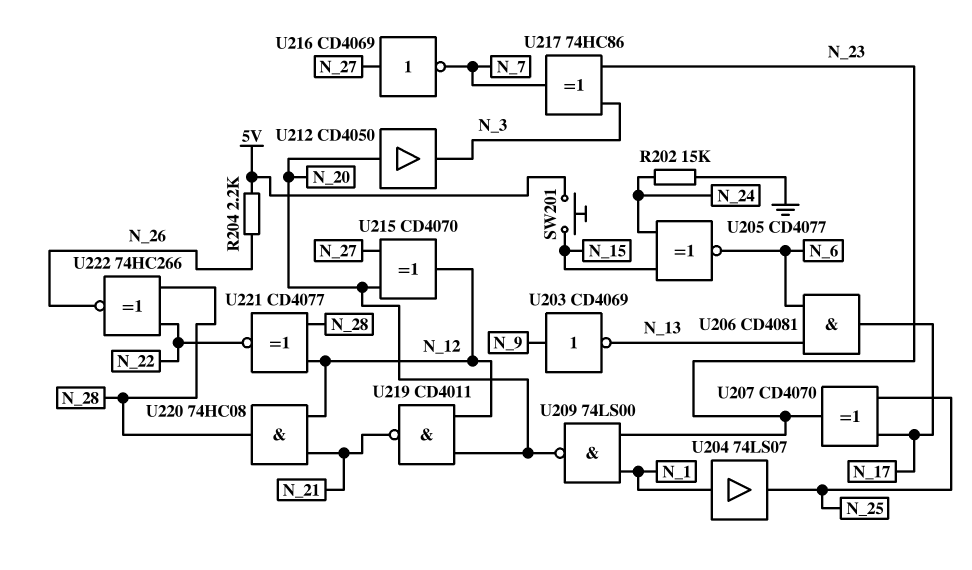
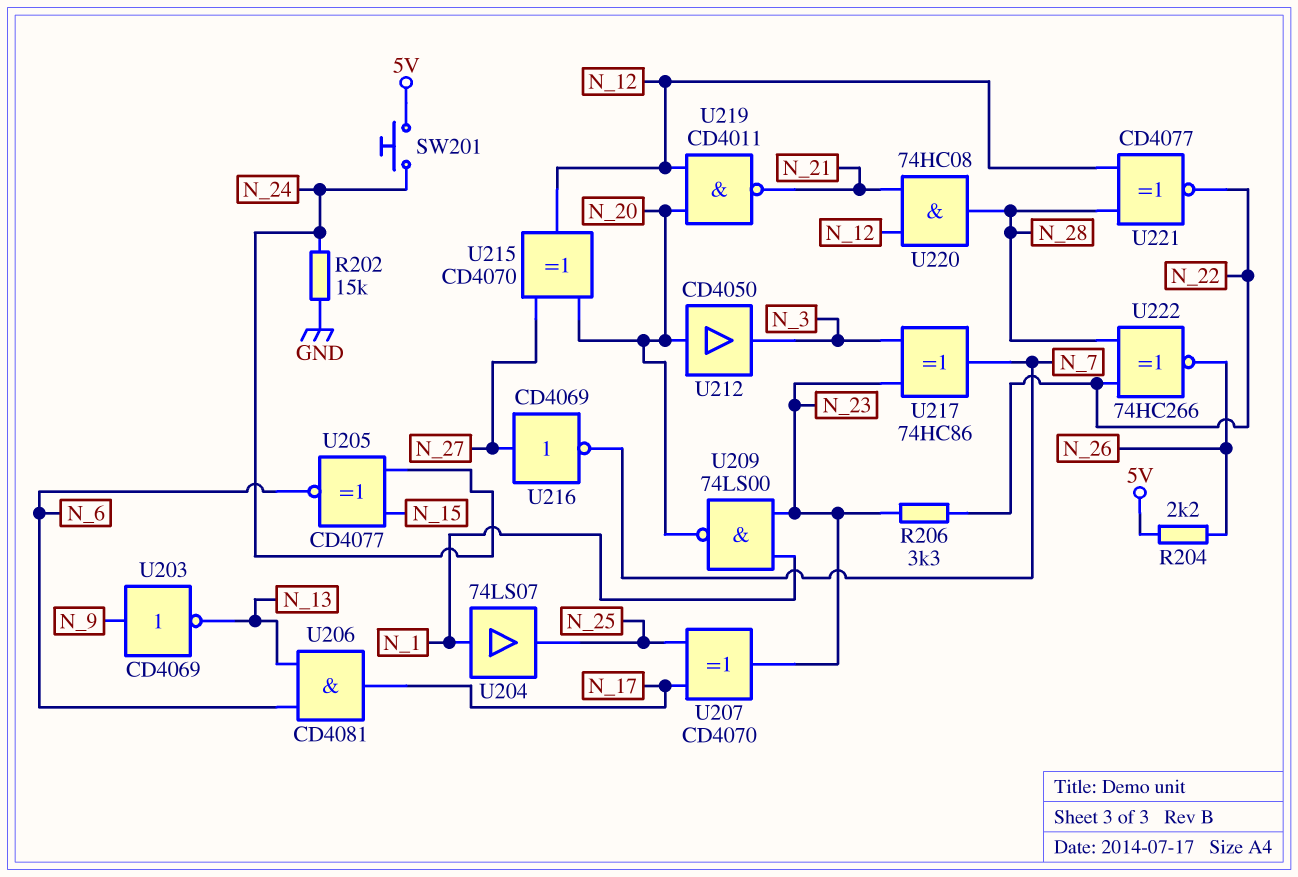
R206: none -> 3.3k (N_22, N_23)
SW201: button (5V, N_15) -> button (5V, N_24)

